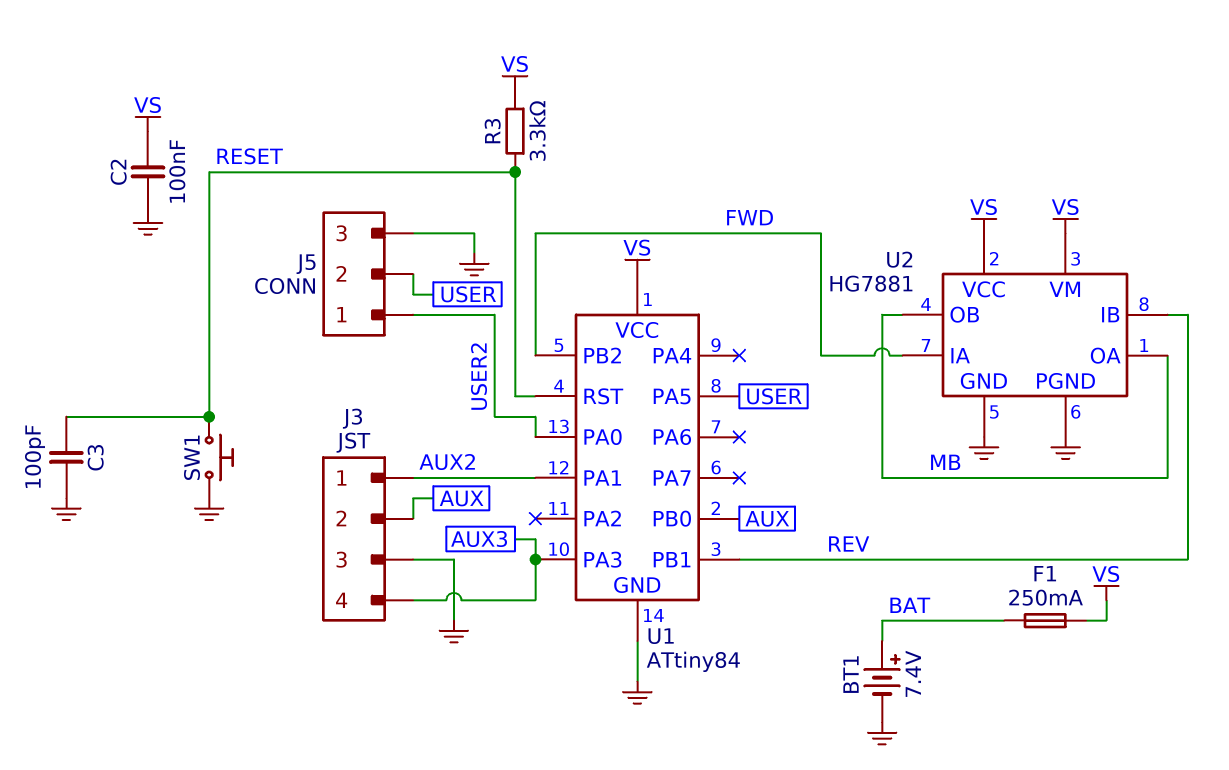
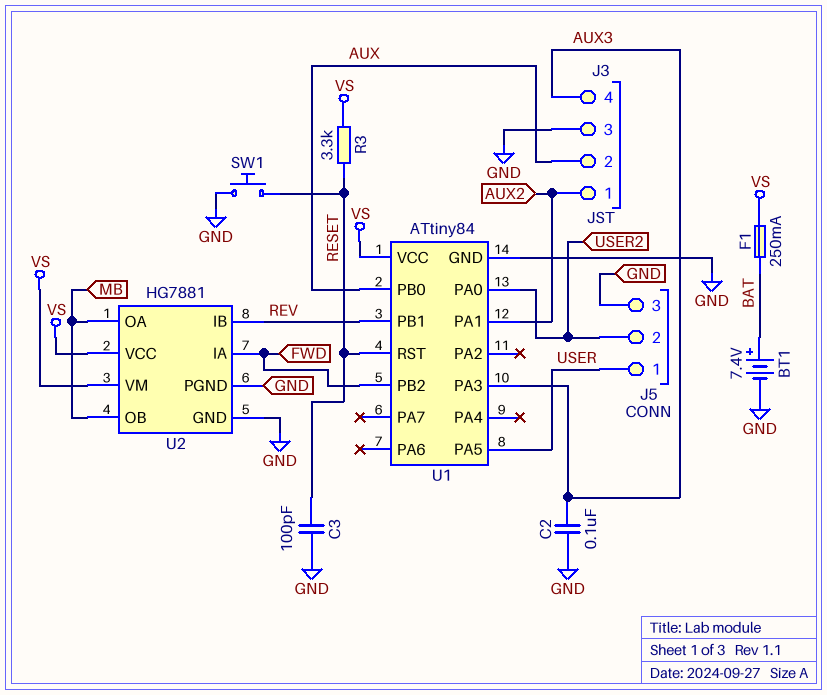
C2: 100nF (GND, VS) -> 100nF (AUX3, GND)
J5 pin 1: USER2 -> USER
J5 pin 2: USER -> USER2

